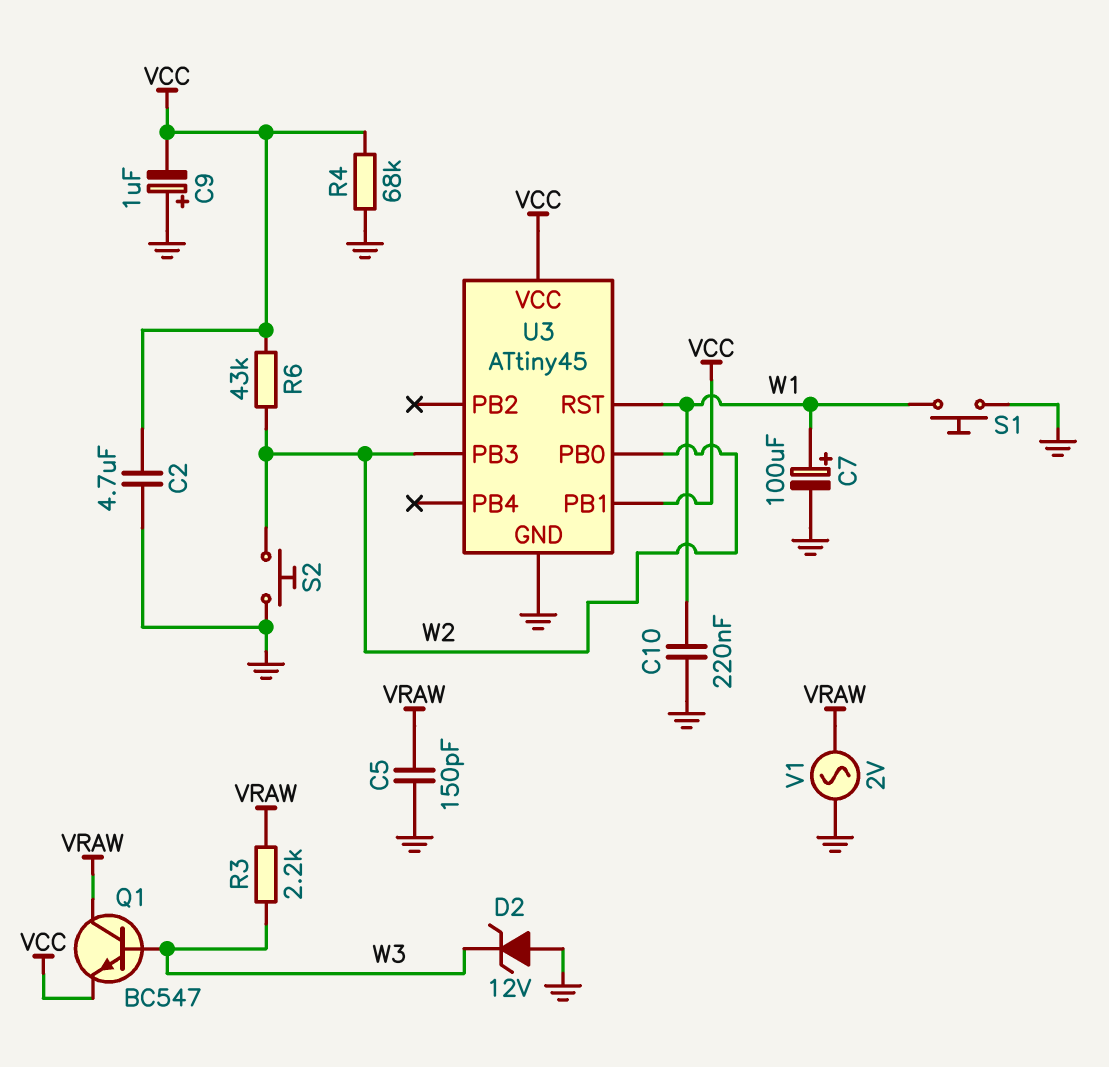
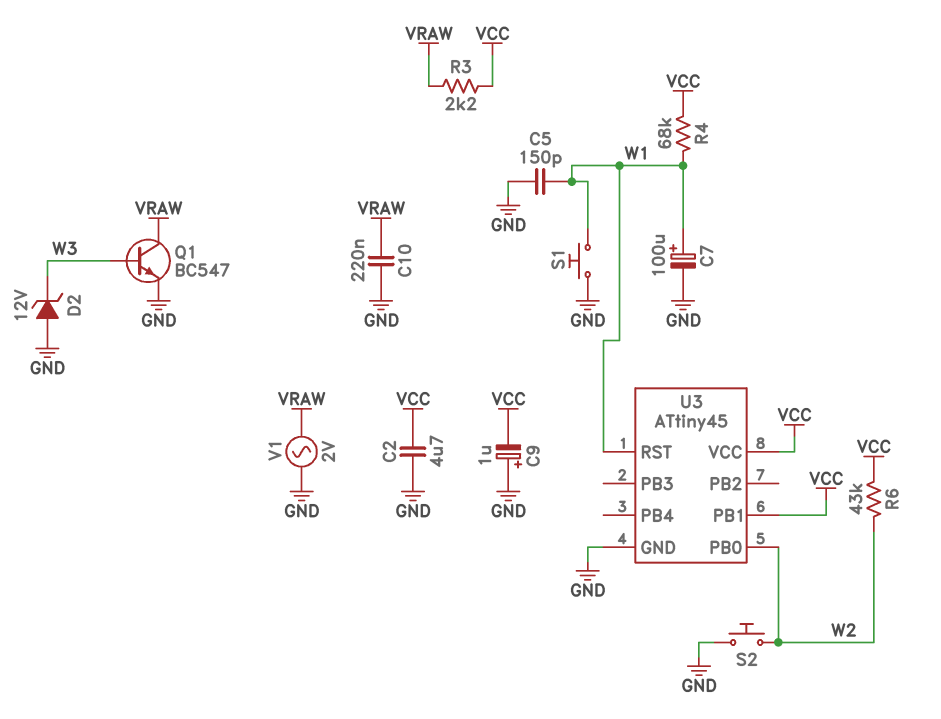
C5: 150pF (GND, VRAW) -> 150pF (GND, W1)
C10: 220nF (GND, W1) -> 220nF (GND, VRAW)
Q1: NPN BC547 (B W3, C VRAW, E VCC) -> NPN BC547 (B W3, C VRAW, E GND)
R3: 2.2k (VRAW, W3) -> 2.2k (VCC, VRAW)
R4: 68k (GND, VCC) -> 68k (VCC, W1)
U3 pin PB3: W2 -> none

